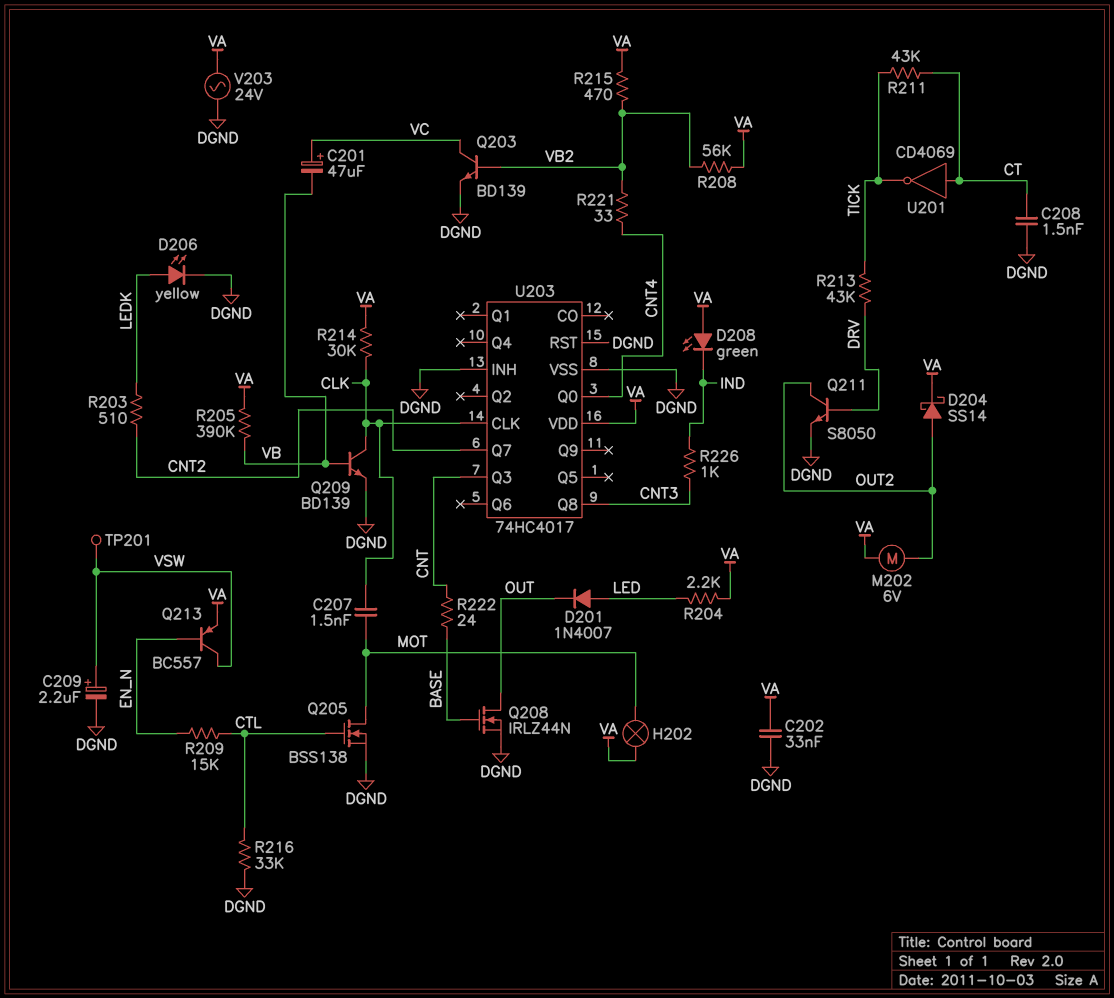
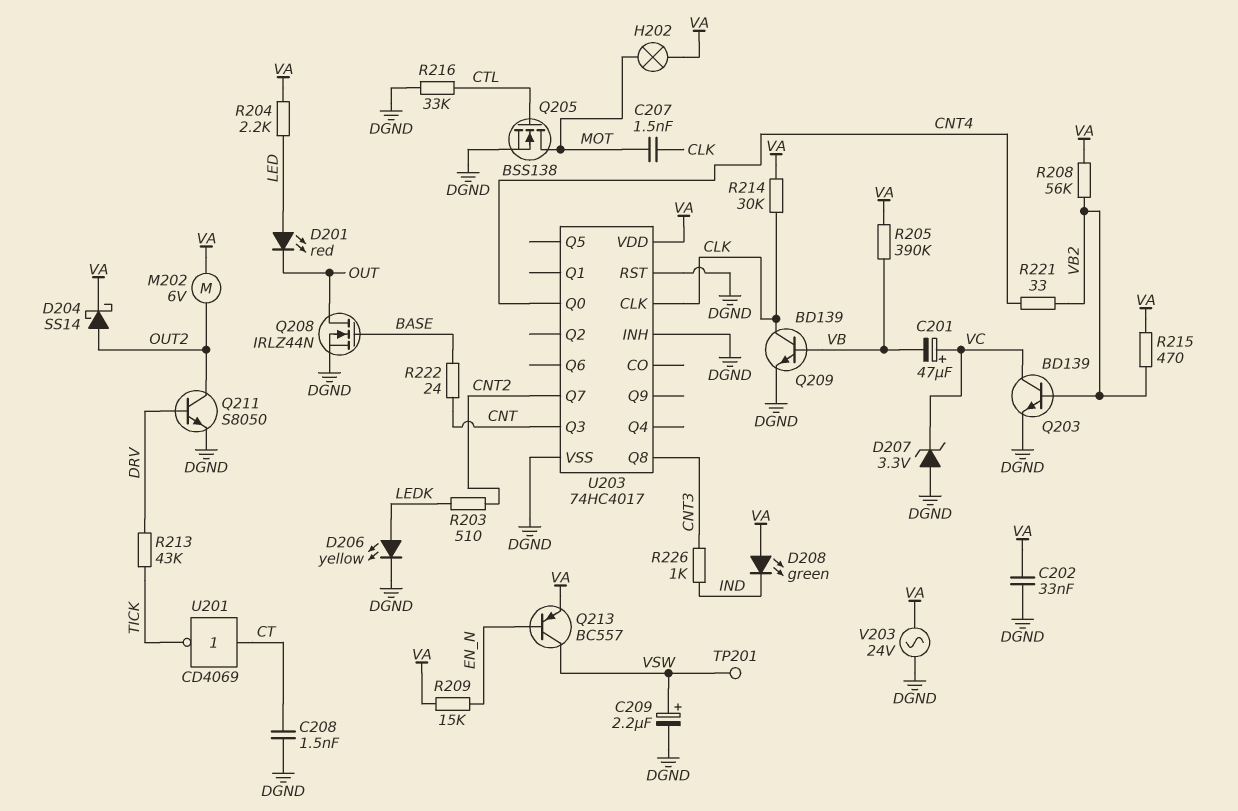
D201: diode 1N4007 (A LED, K OUT) -> LED red (A LED, K OUT)
D207: none -> zener 3.3V (A DGND, K VC)
R209: 15k (CTL, EN_N) -> 15k (EN_N, VA)
R211: 43k (CT, TICK) -> none

